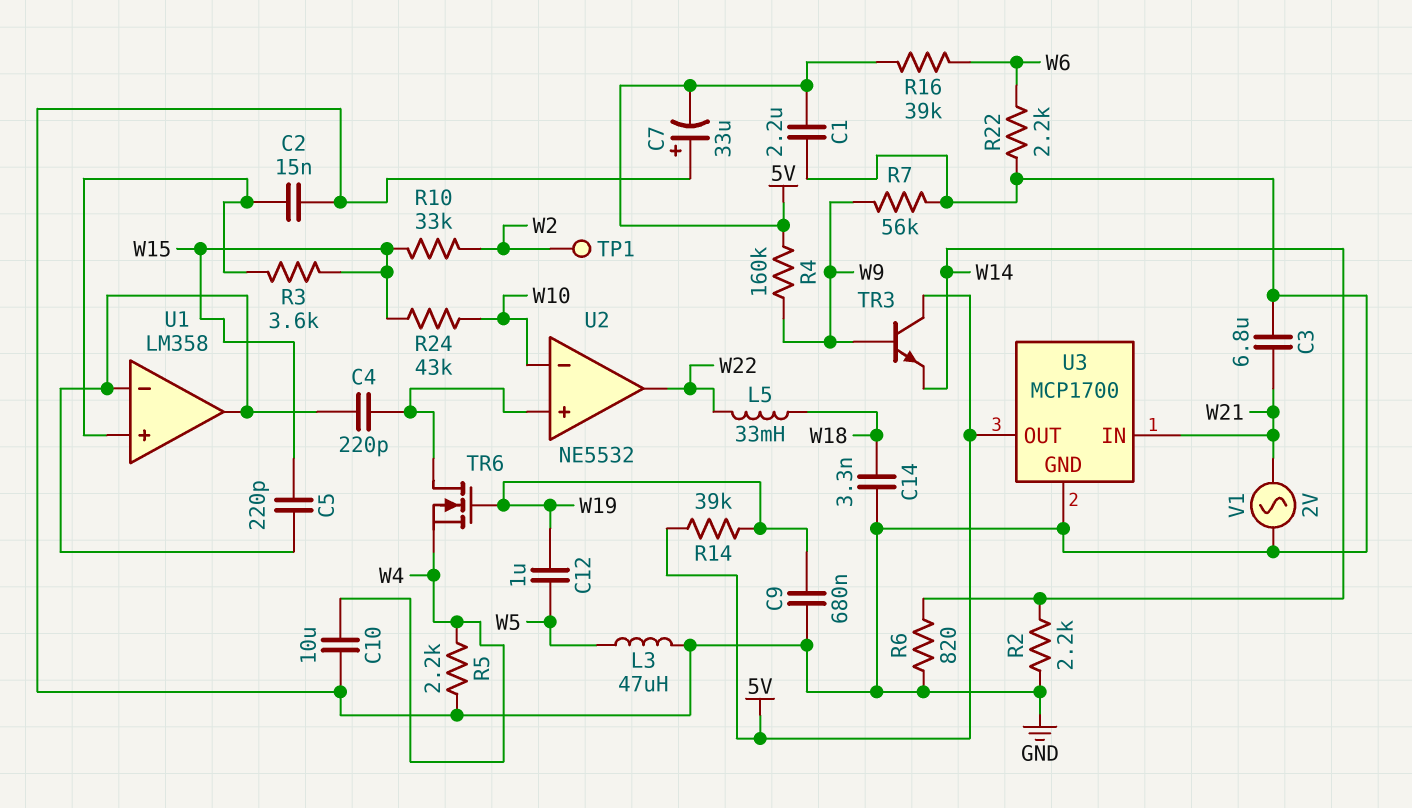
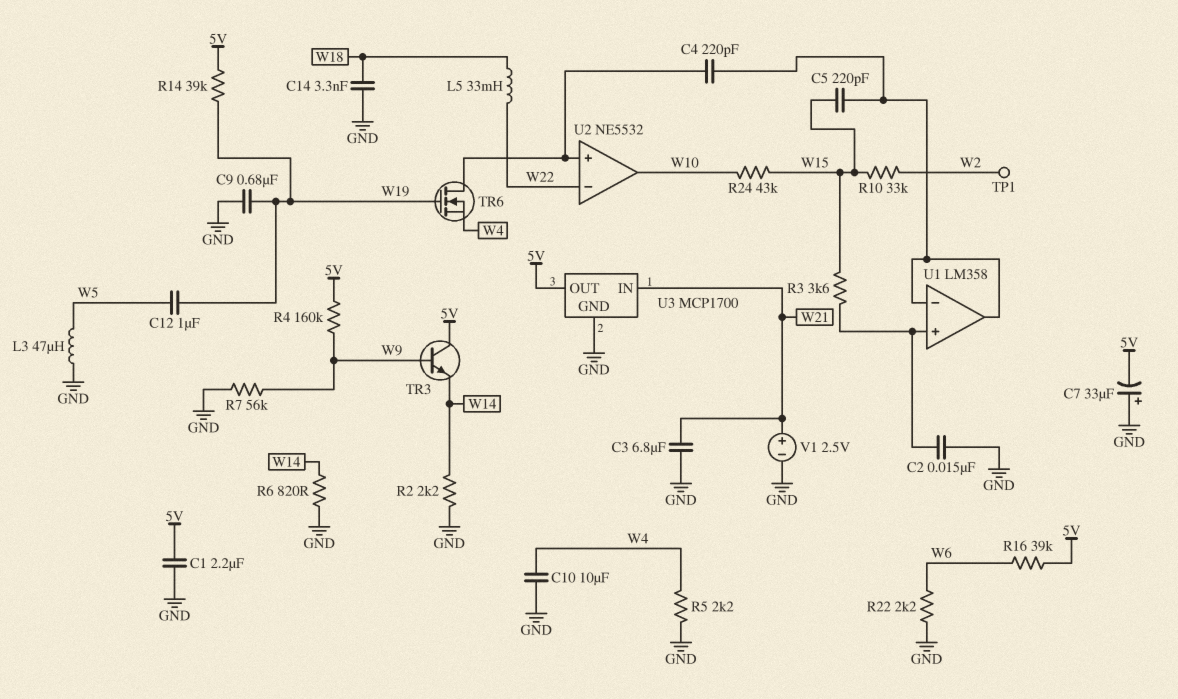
U2 pin in-: W10 -> W22
U2 pin out: W22 -> W10
V1: AC 2V (GND, W21) -> 2.5V (plus W21, minus GND)

